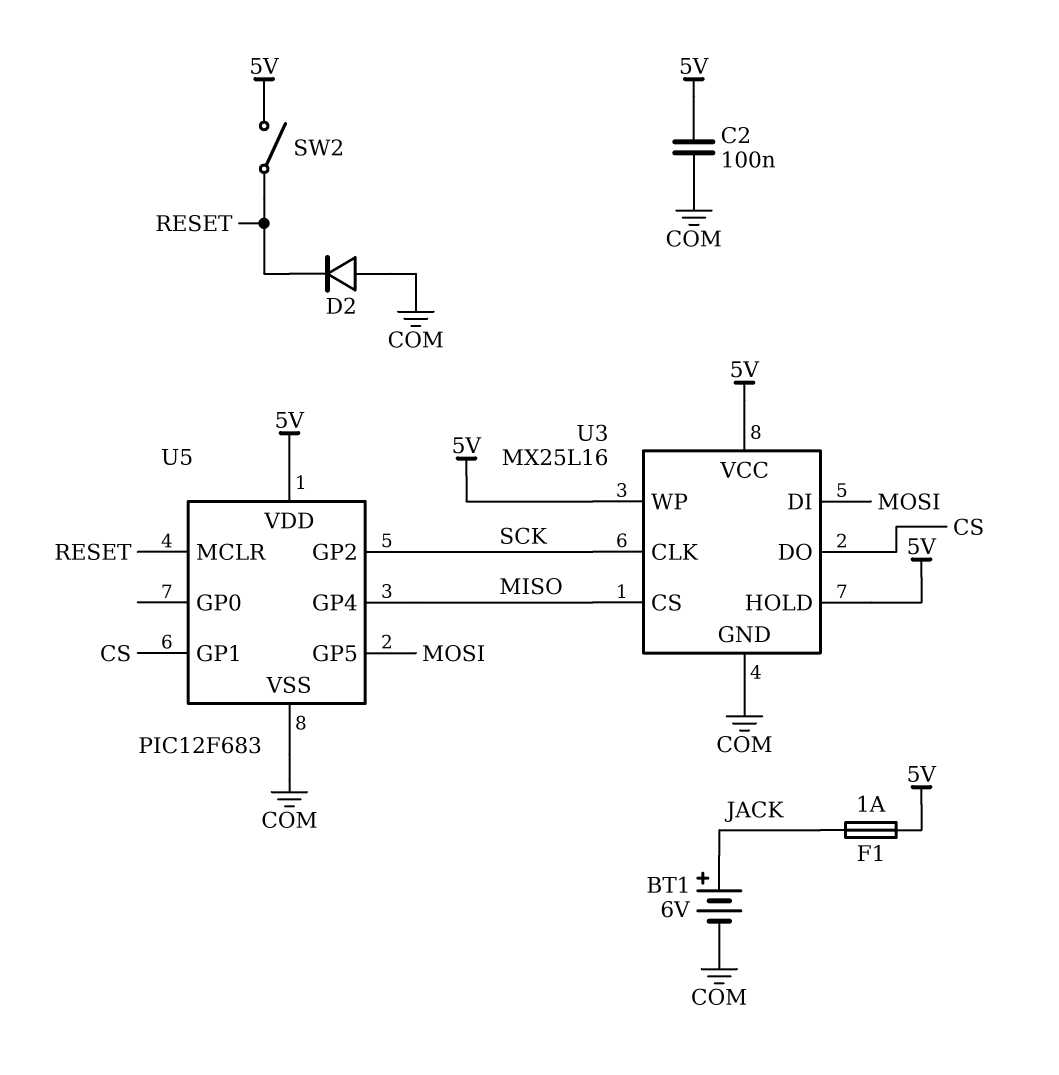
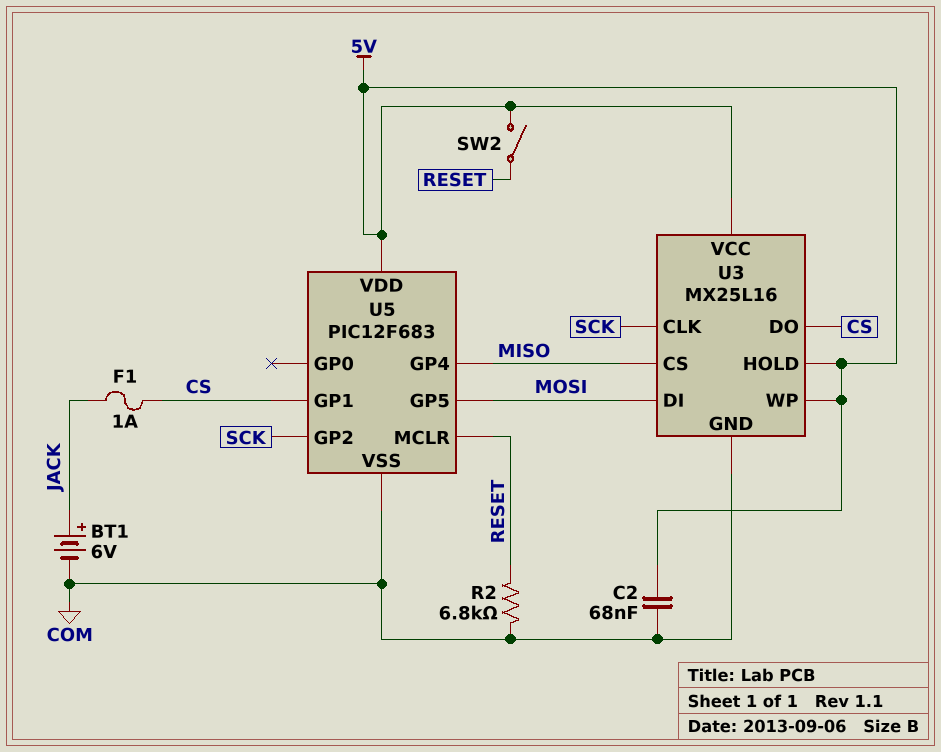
C2: 100nF (5V, COM) -> 68nF (5V, COM)
D2: diode (A COM, K RESET) -> none
F1: 1A (5V, JACK) -> 1A (CS, JACK)
R2: none -> 6.8k (COM, RESET)

